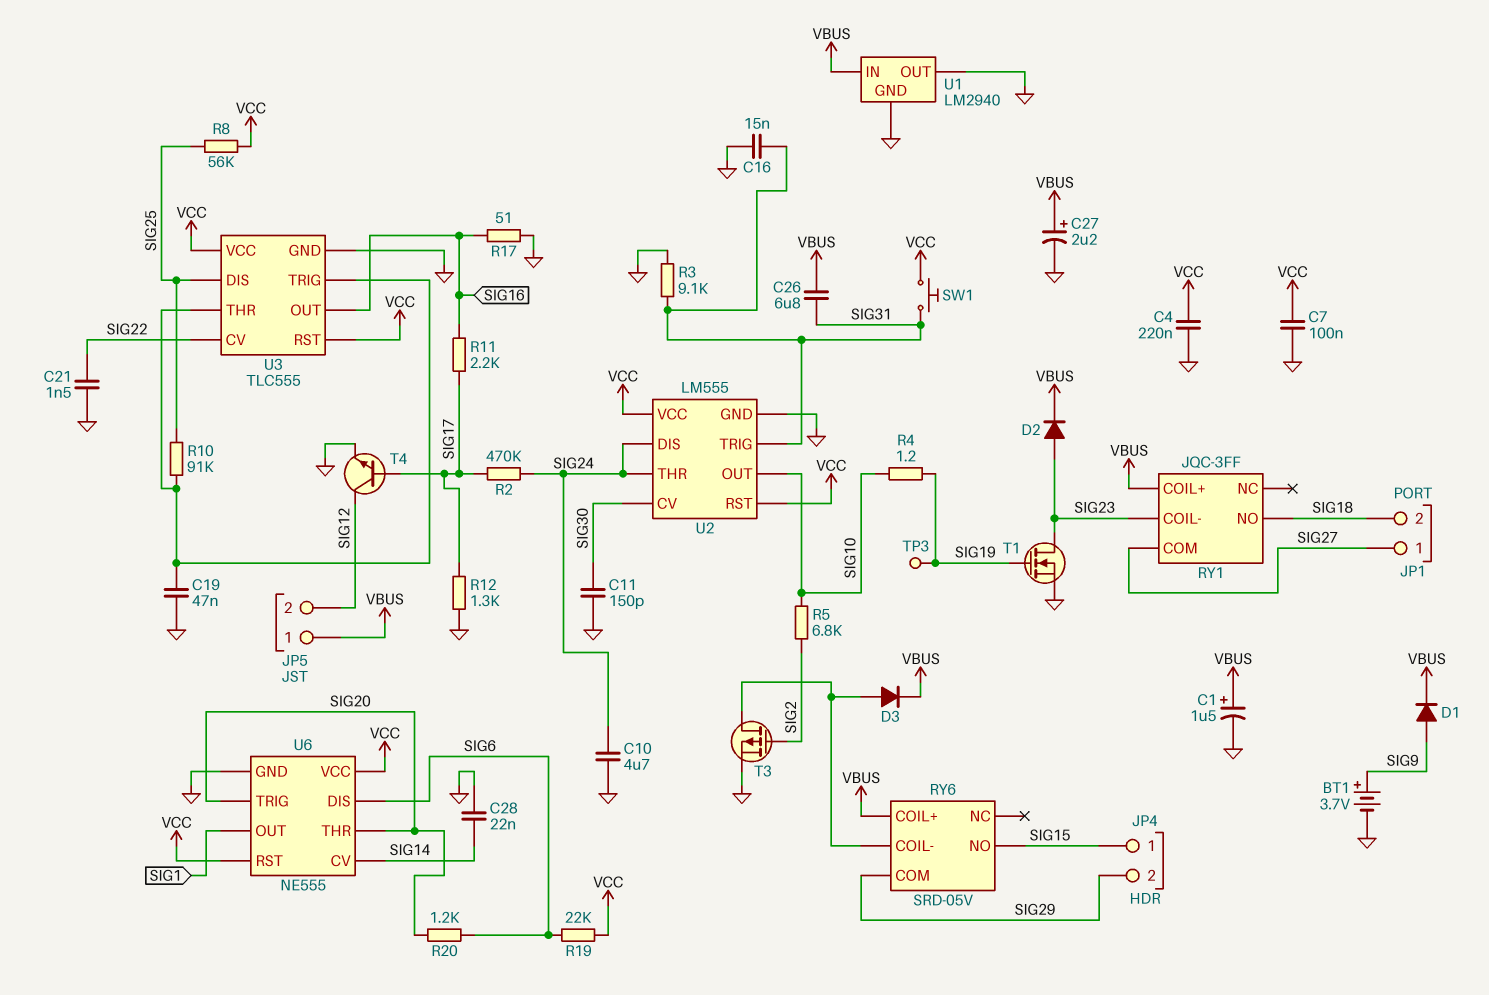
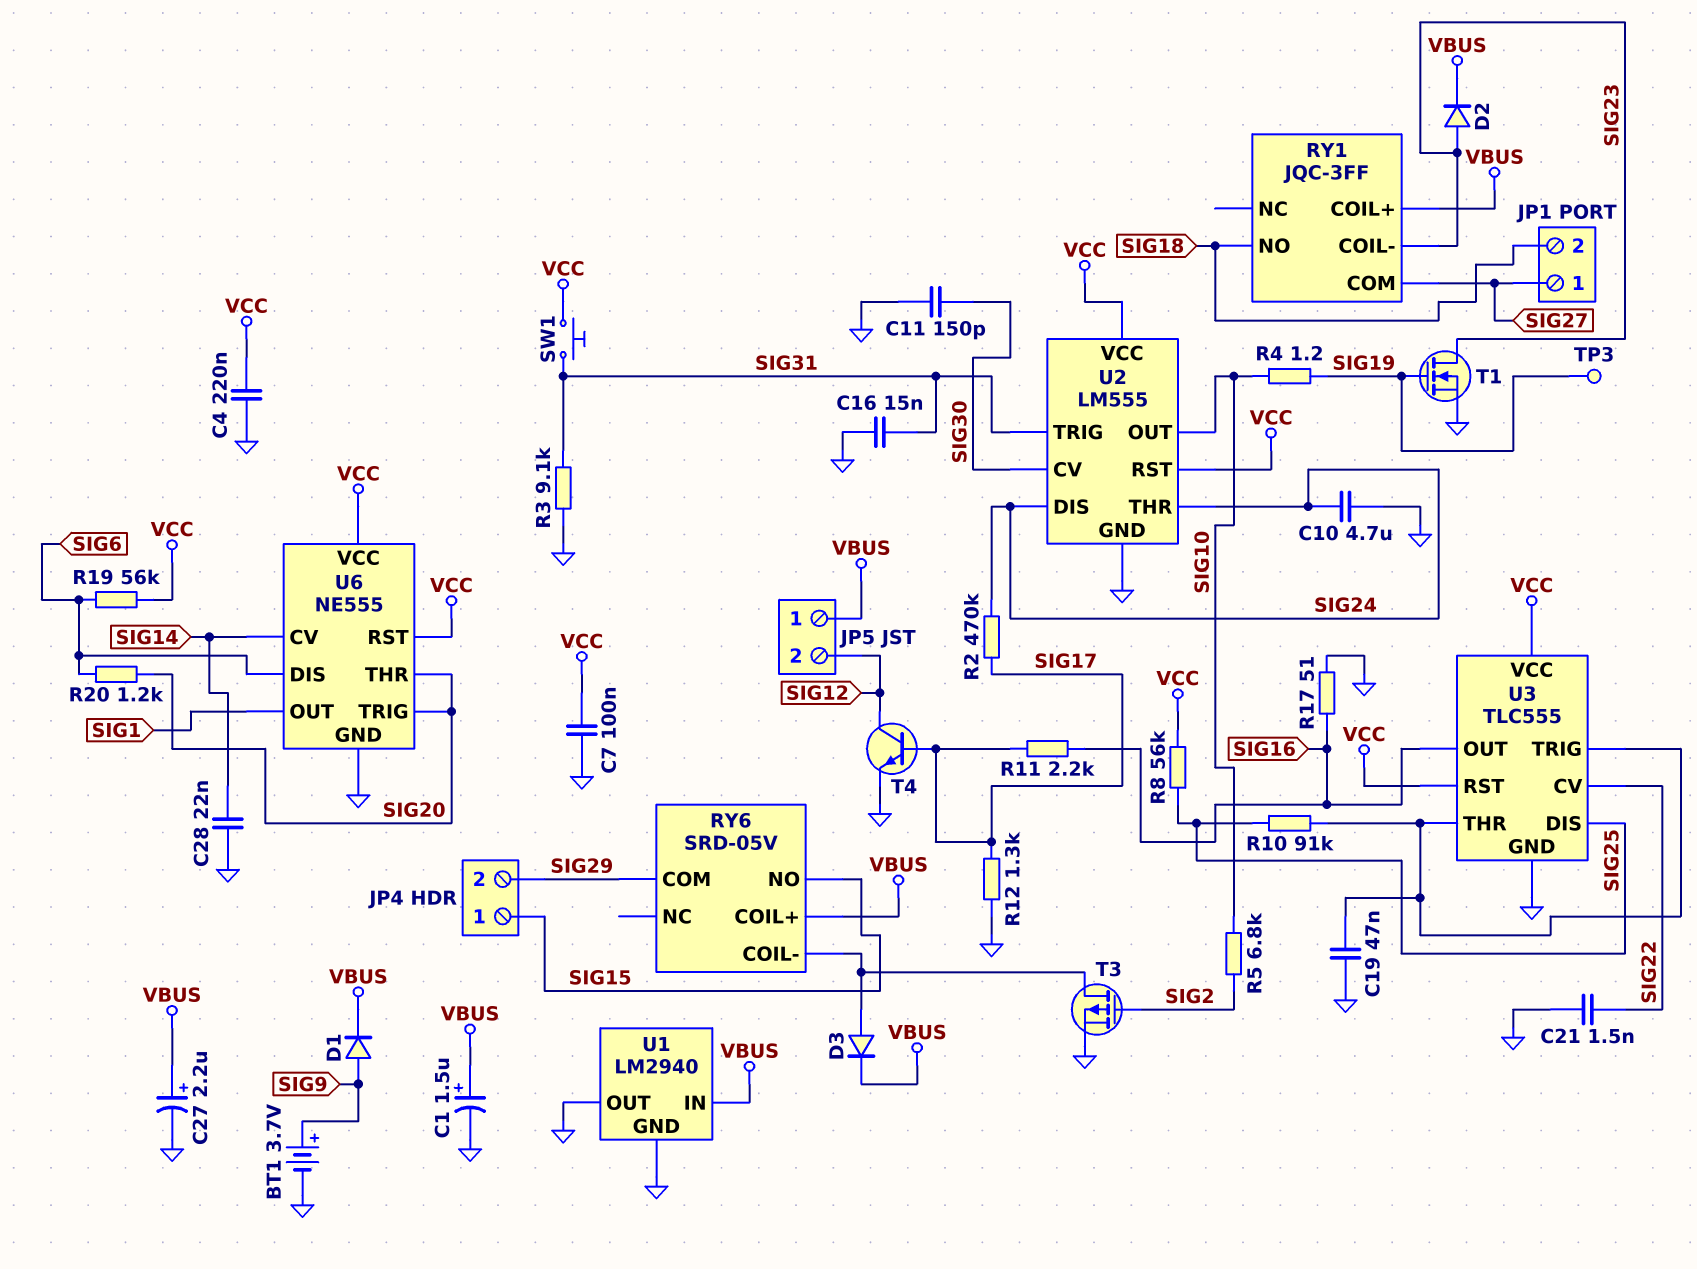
C26: 6.8uF (SIG31, VBUS) -> none
R19: 22k (SIG6, VCC) -> 56k (SIG6, VCC)

